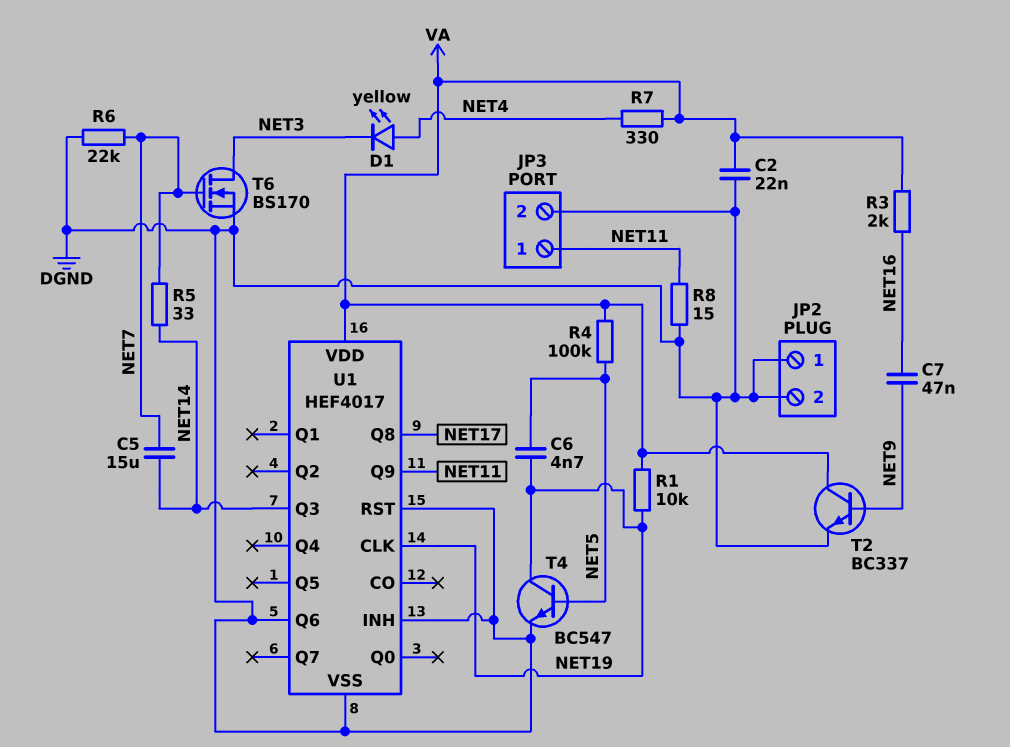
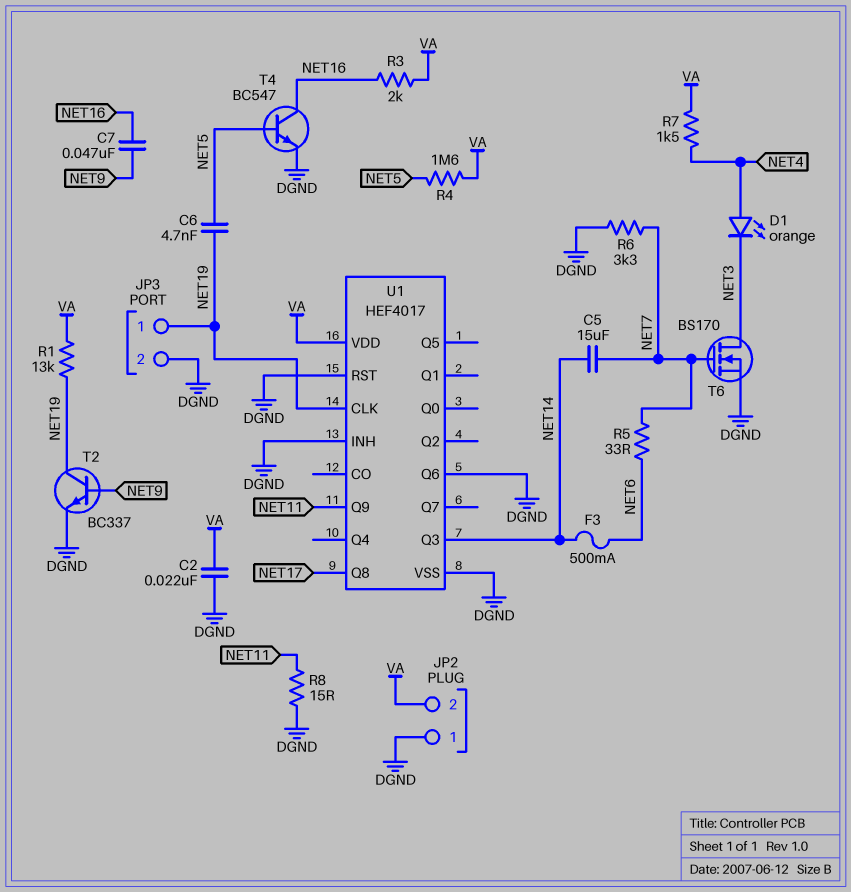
D1: LED yellow (A NET4, K NET3) -> LED orange (A NET4, K NET3)
F3: none -> 500mA (NET6, NET14)
JP2 pin 2: DGND -> VA
JP3 pin 1: NET11 -> NET19
R1: 10k (NET19, VA) -> 13k (NET19, VA)
R4: 100k (NET5, VA) -> 1.6M (NET5, VA)
R5: 33 (NET7, NET14) -> 33 (NET6, NET7)
R6: 22k (DGND, NET7) -> 3.3k (DGND, NET7)
R7: 330 (NET4, VA) -> 1.5k (NET4, VA)
T2: NPN BC337 (B NET9, C VA, E DGND) -> NPN BC337 (B NET9, C NET19, E DGND)
T4: NPN BC547 (B NET5, C NET19, E DGND) -> NPN BC547 (B NET5, C NET16, E DGND)

